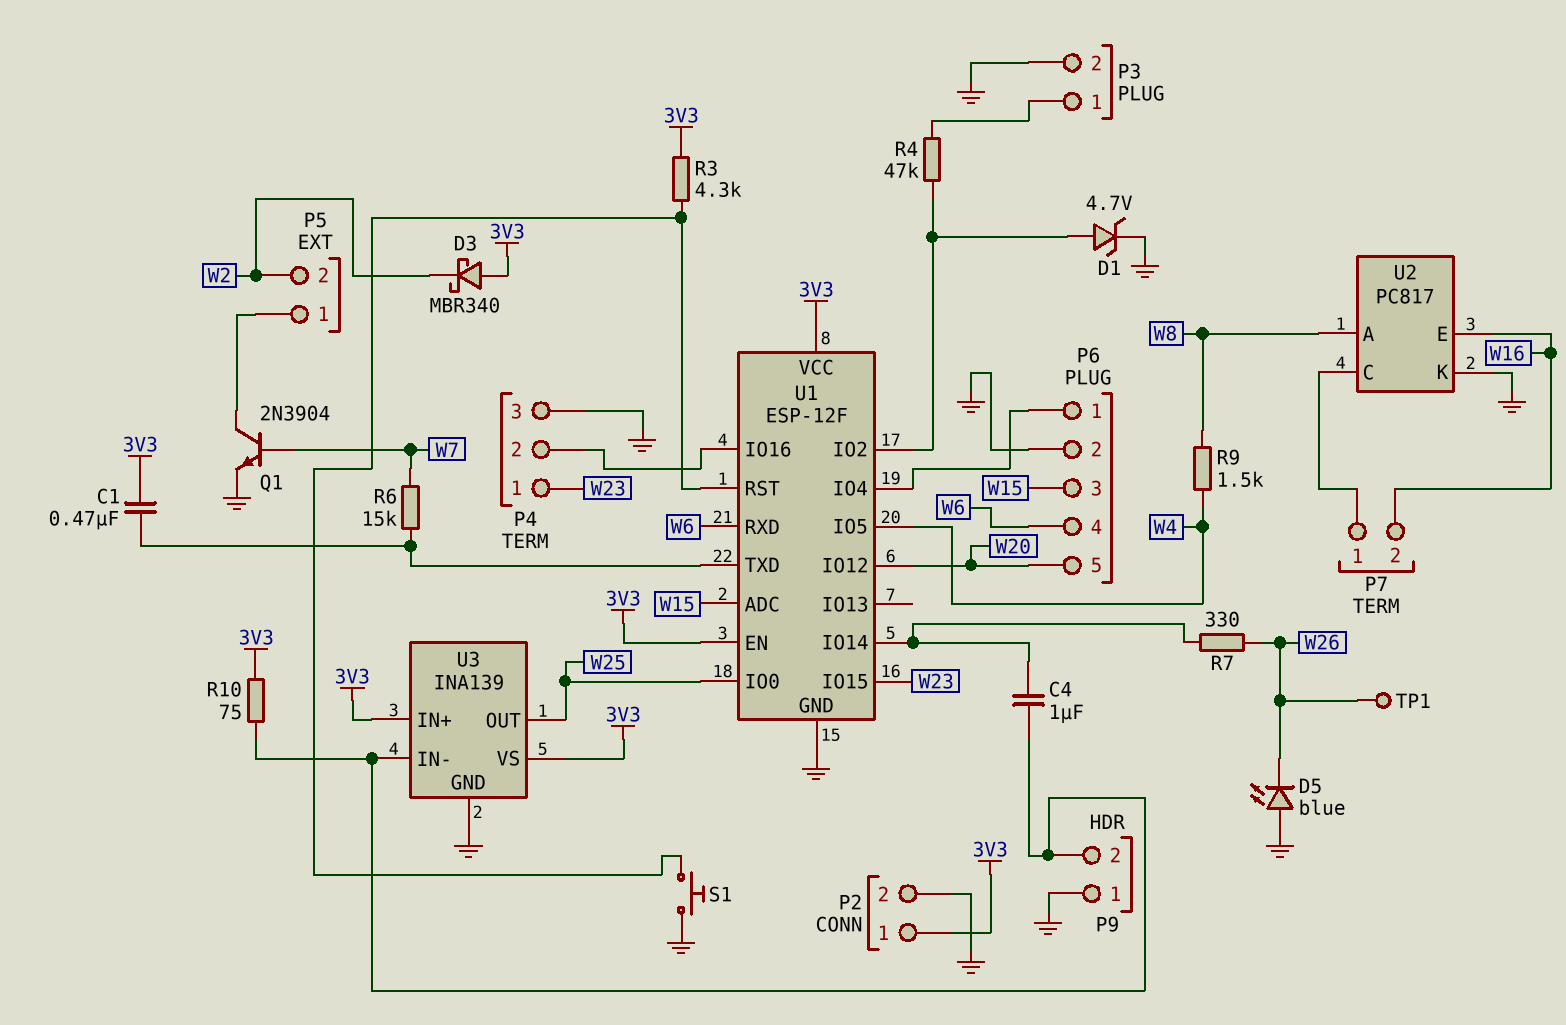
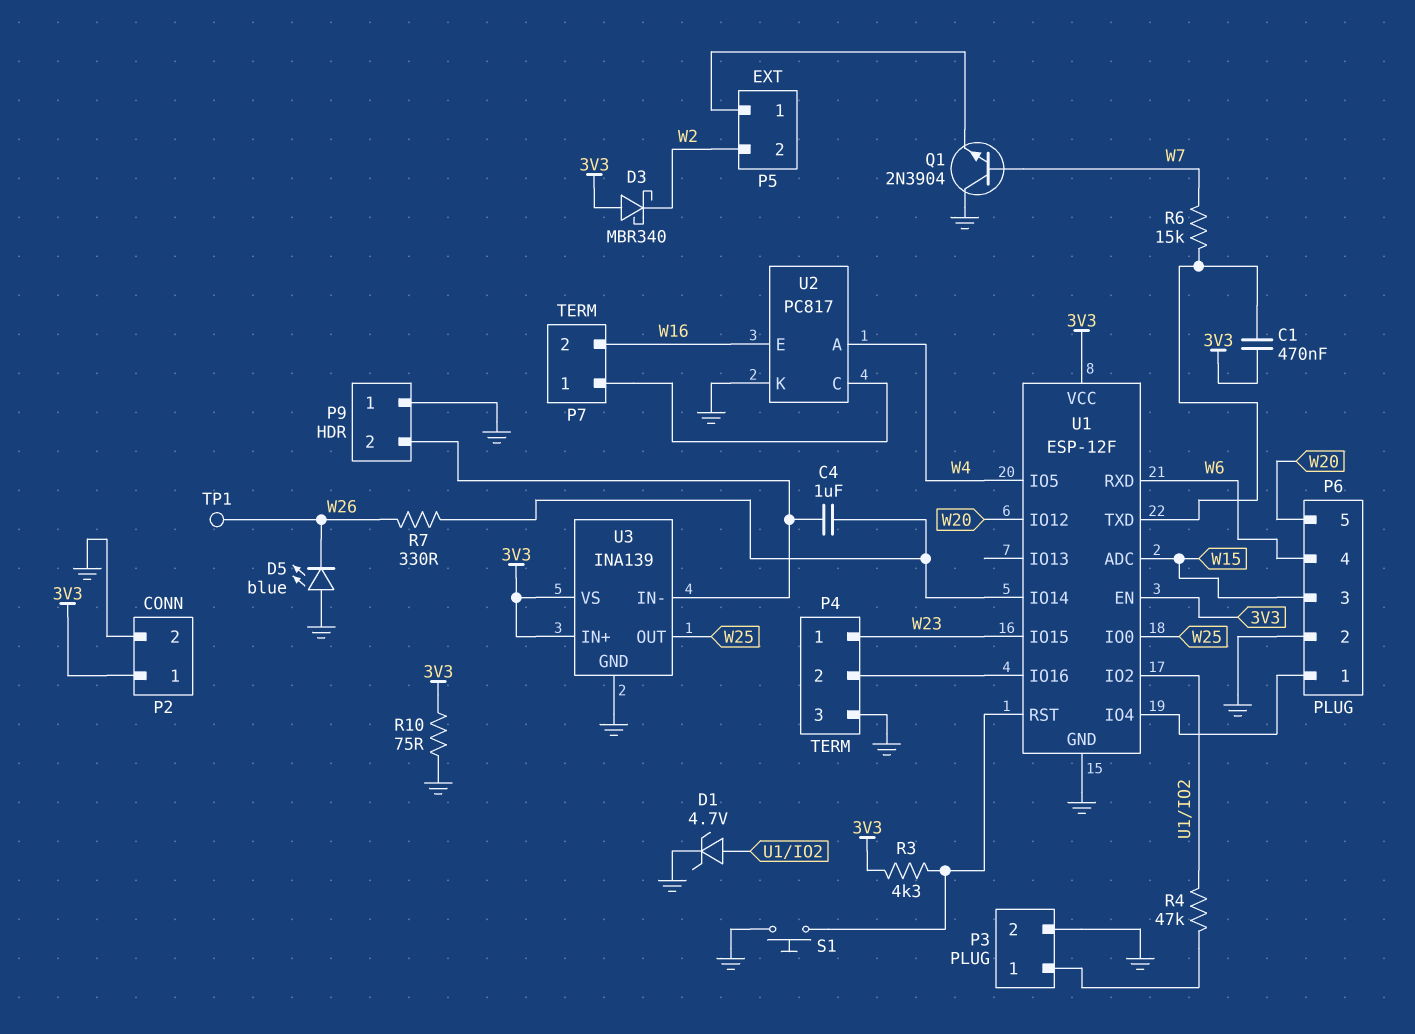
Q1: NPN 2N3904 (B W7, C P5/1, E GND) -> NPN 2N3904 (B W7, C GND, E P5/1)
R9: 1.5k (W4, W8) -> none
R10: 75 (3V3, P9/2) -> 75 (3V3, GND)
U2 pin A: W8 -> W4

